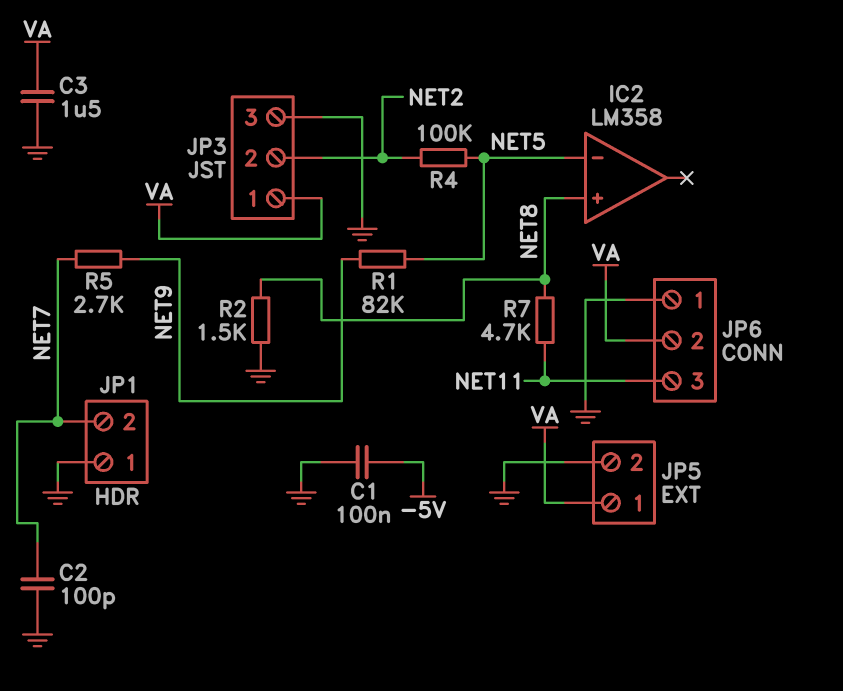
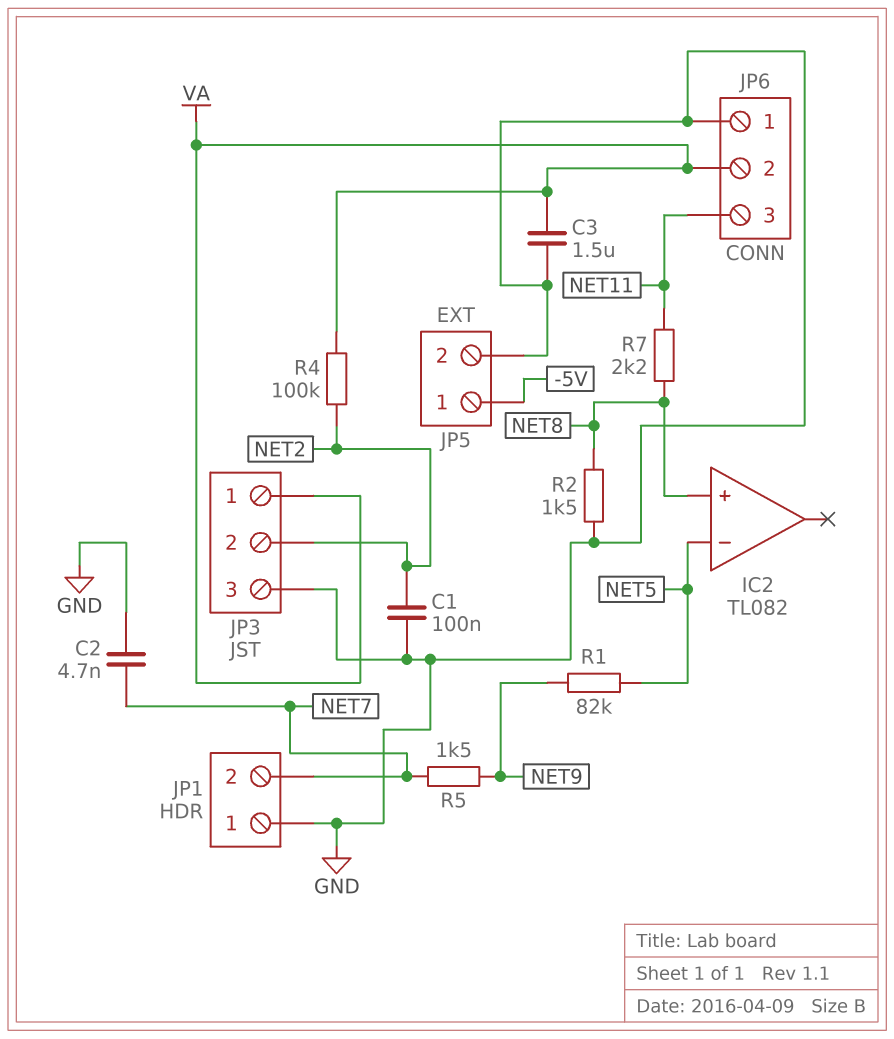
C1: 100nF (-5V, GND) -> 100nF (GND, NET2)
C2: 100pF (GND, NET7) -> 4.7nF (GND, NET7)
IC2: LM358 -> TL082
JP5 pin 1: VA -> -5V
R4: 100k (NET2, NET5) -> 100k (NET2, VA)
R5: 2.7k (NET7, NET9) -> 1.5k (NET7, NET9)
R7: 4.7k (NET8, NET11) -> 2.2k (NET8, NET11)

